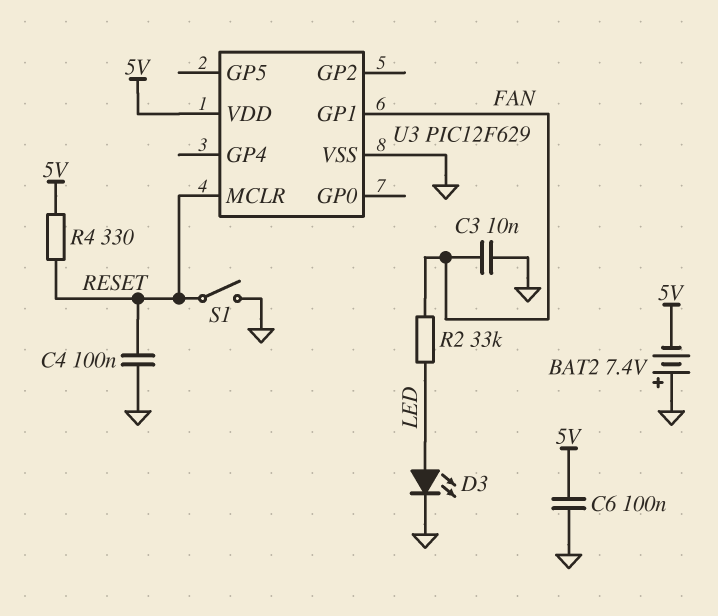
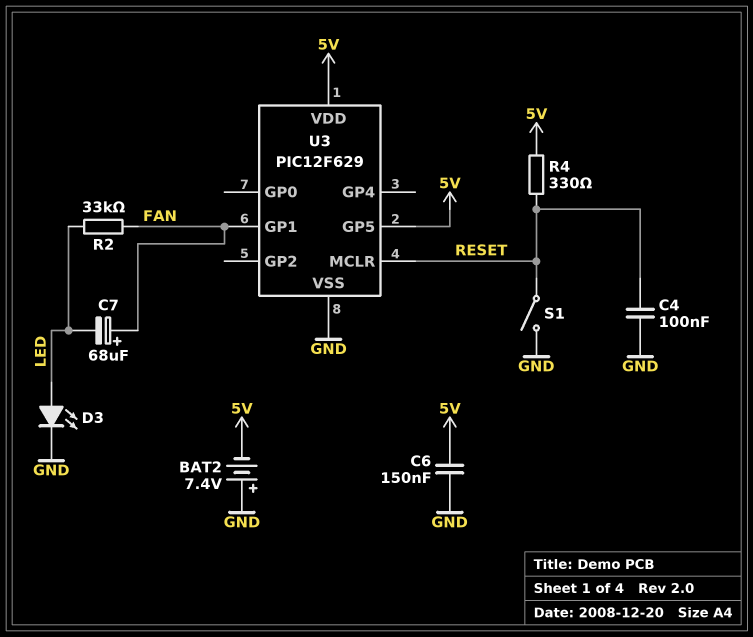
C3: 10nF (FAN, GND) -> none
C6: 100nF (5V, GND) -> 150nF (5V, GND)
C7: none -> 68uF (plus FAN, minus LED)
U3 pin GP5: none -> 5V

